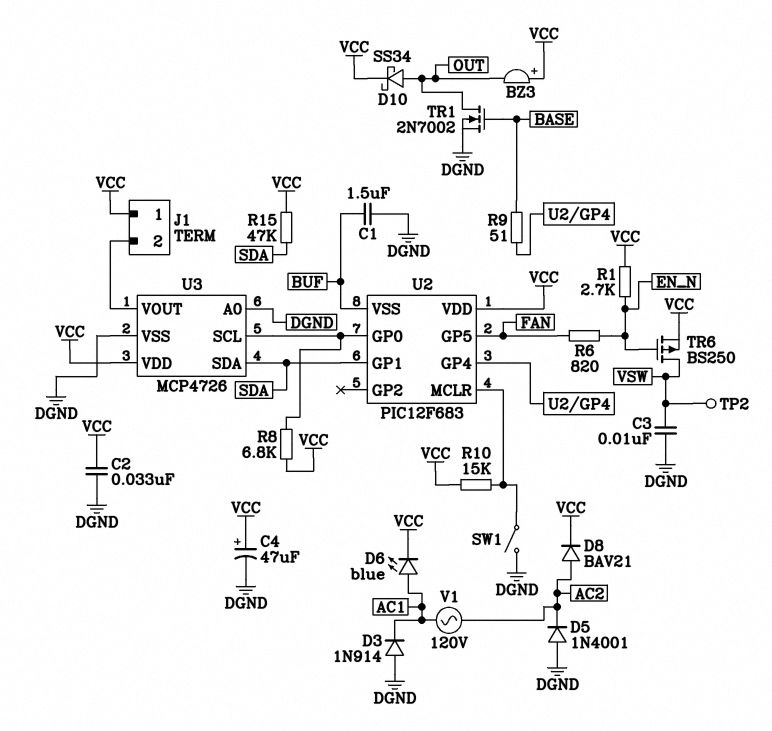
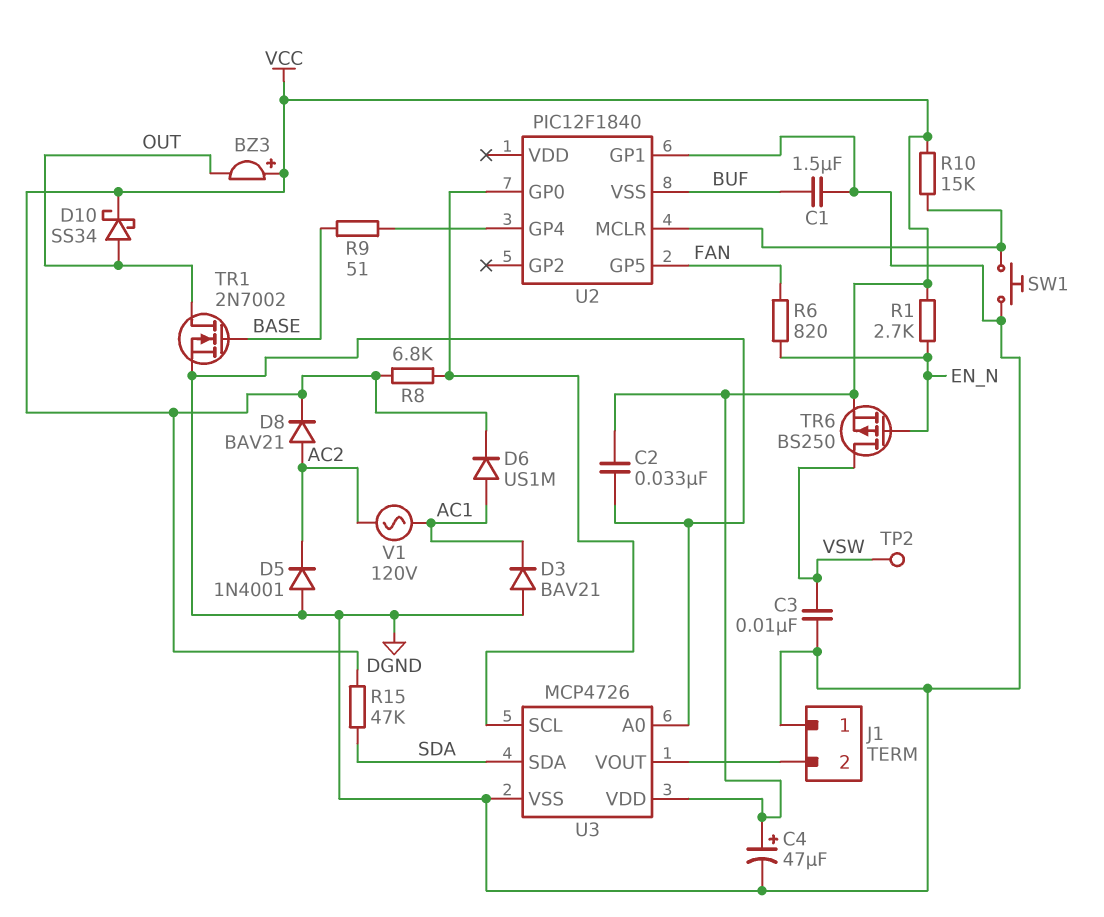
D3: diode 1N914 (A DGND, K AC1) -> diode BAV21 (A DGND, K AC1)
D6: LED blue (A AC1, K VCC) -> diode US1M (A AC1, K VCC)
J1 pin 1: VCC -> DGND
SW1: switch (DGND, U2/MCLR) -> button (DGND, U2/MCLR)
U2: PIC12F683 -> PIC12F1840
U2 pin GP1: SDA -> DGND
U2 pin VDD: VCC -> none

